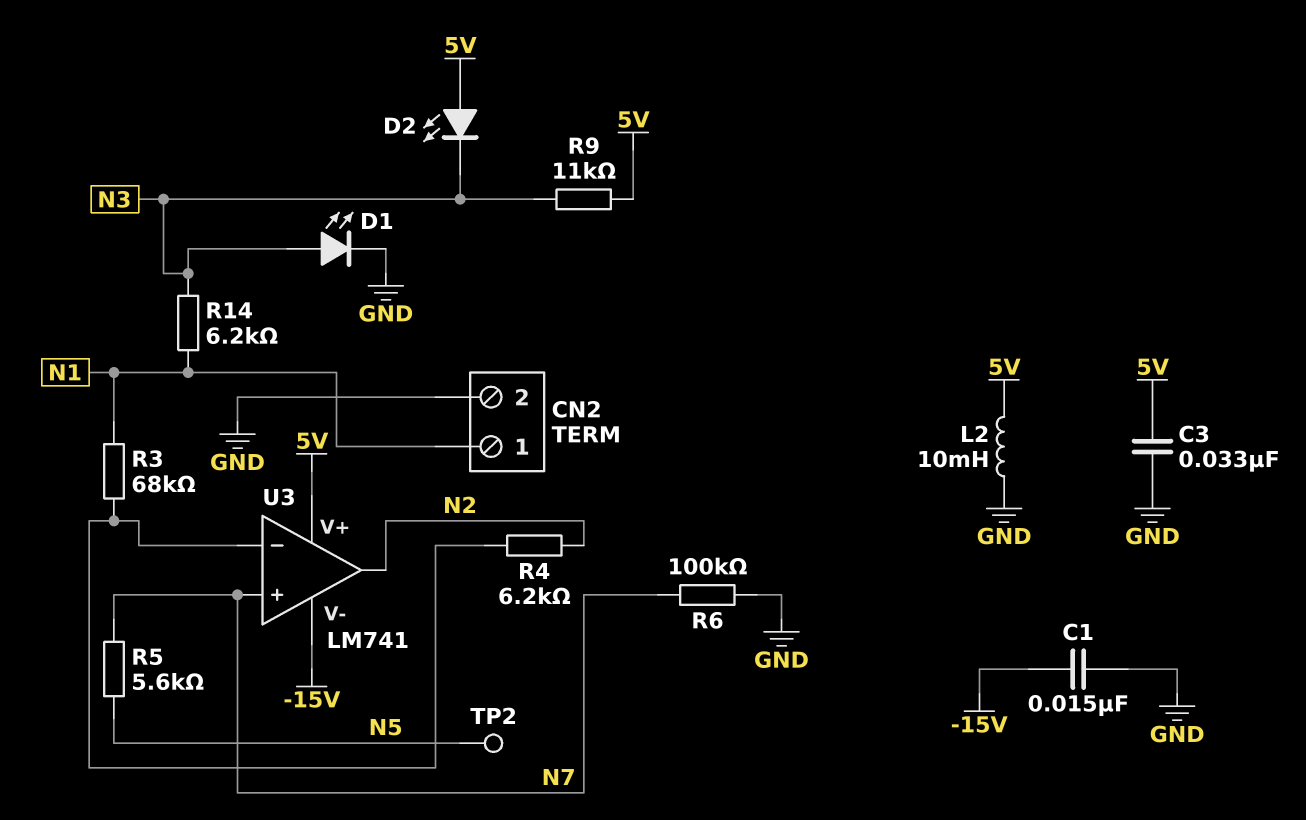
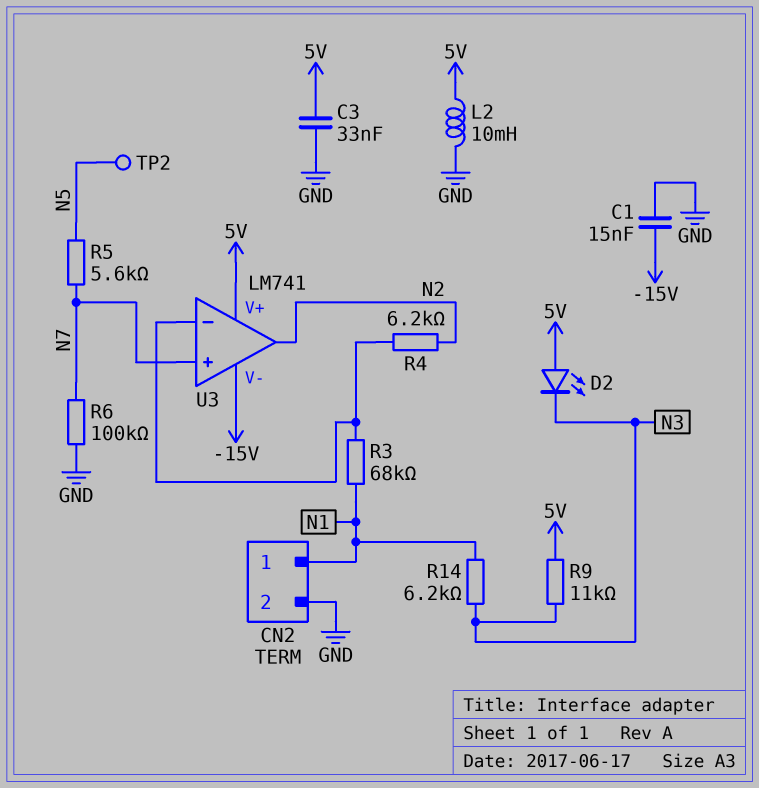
D1: LED (A N3, K GND) -> none

